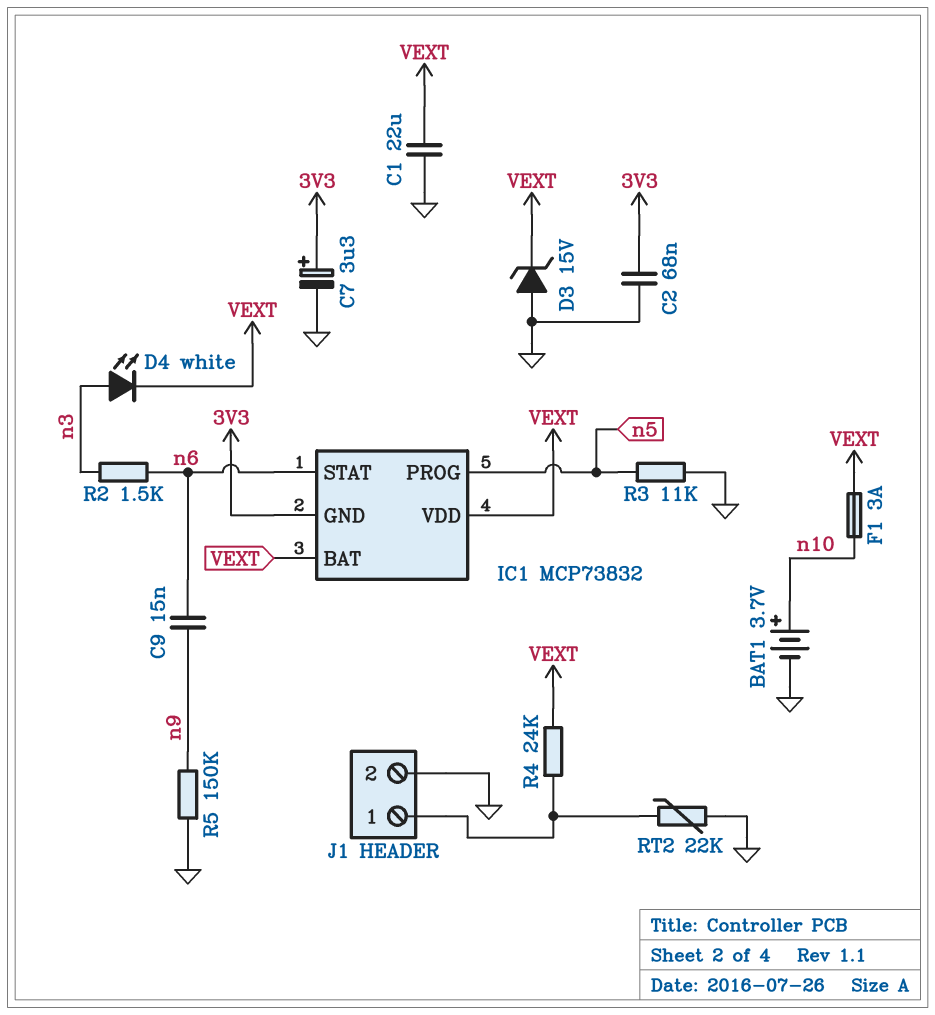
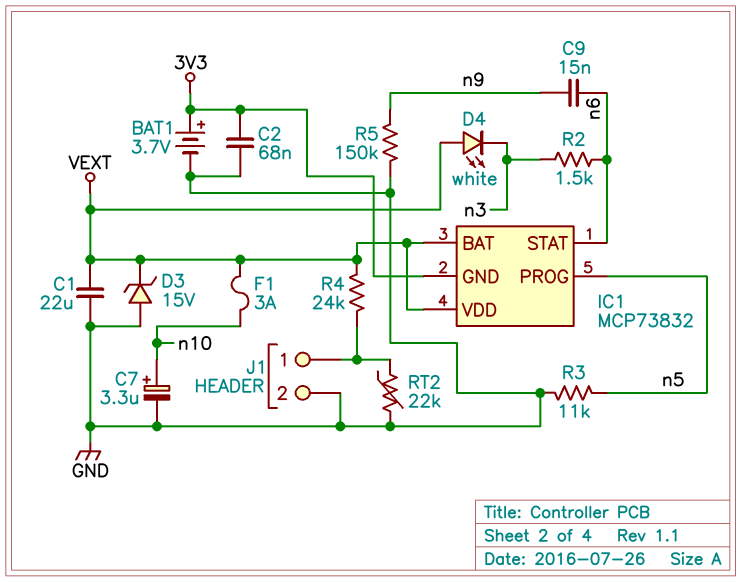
BAT1: 3.7V (plus n10, minus GND) -> 3.7V (plus 3V3, minus GND)
C7: 3.3uF (plus 3V3, minus GND) -> 3.3uF (plus n10, minus GND)
D4: LED white (A n3, K VEXT) -> LED white (A VEXT, K n3)

